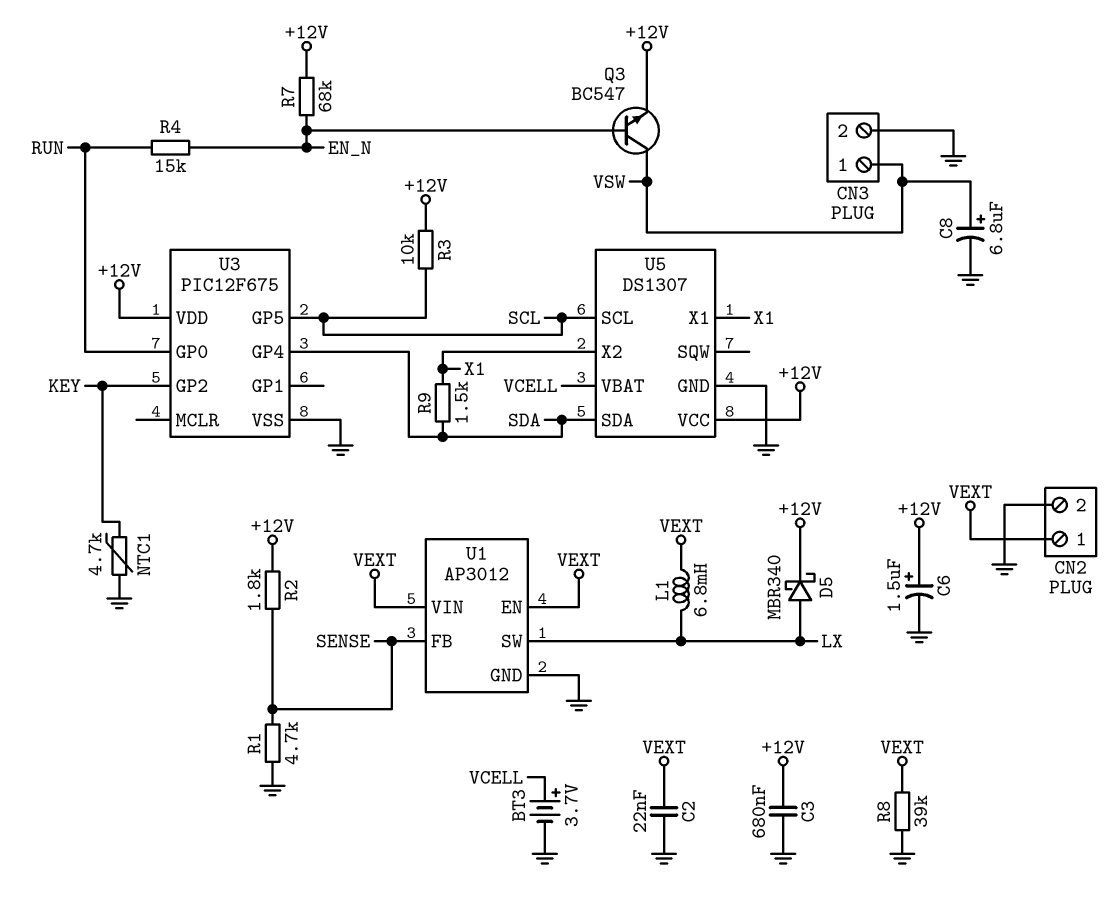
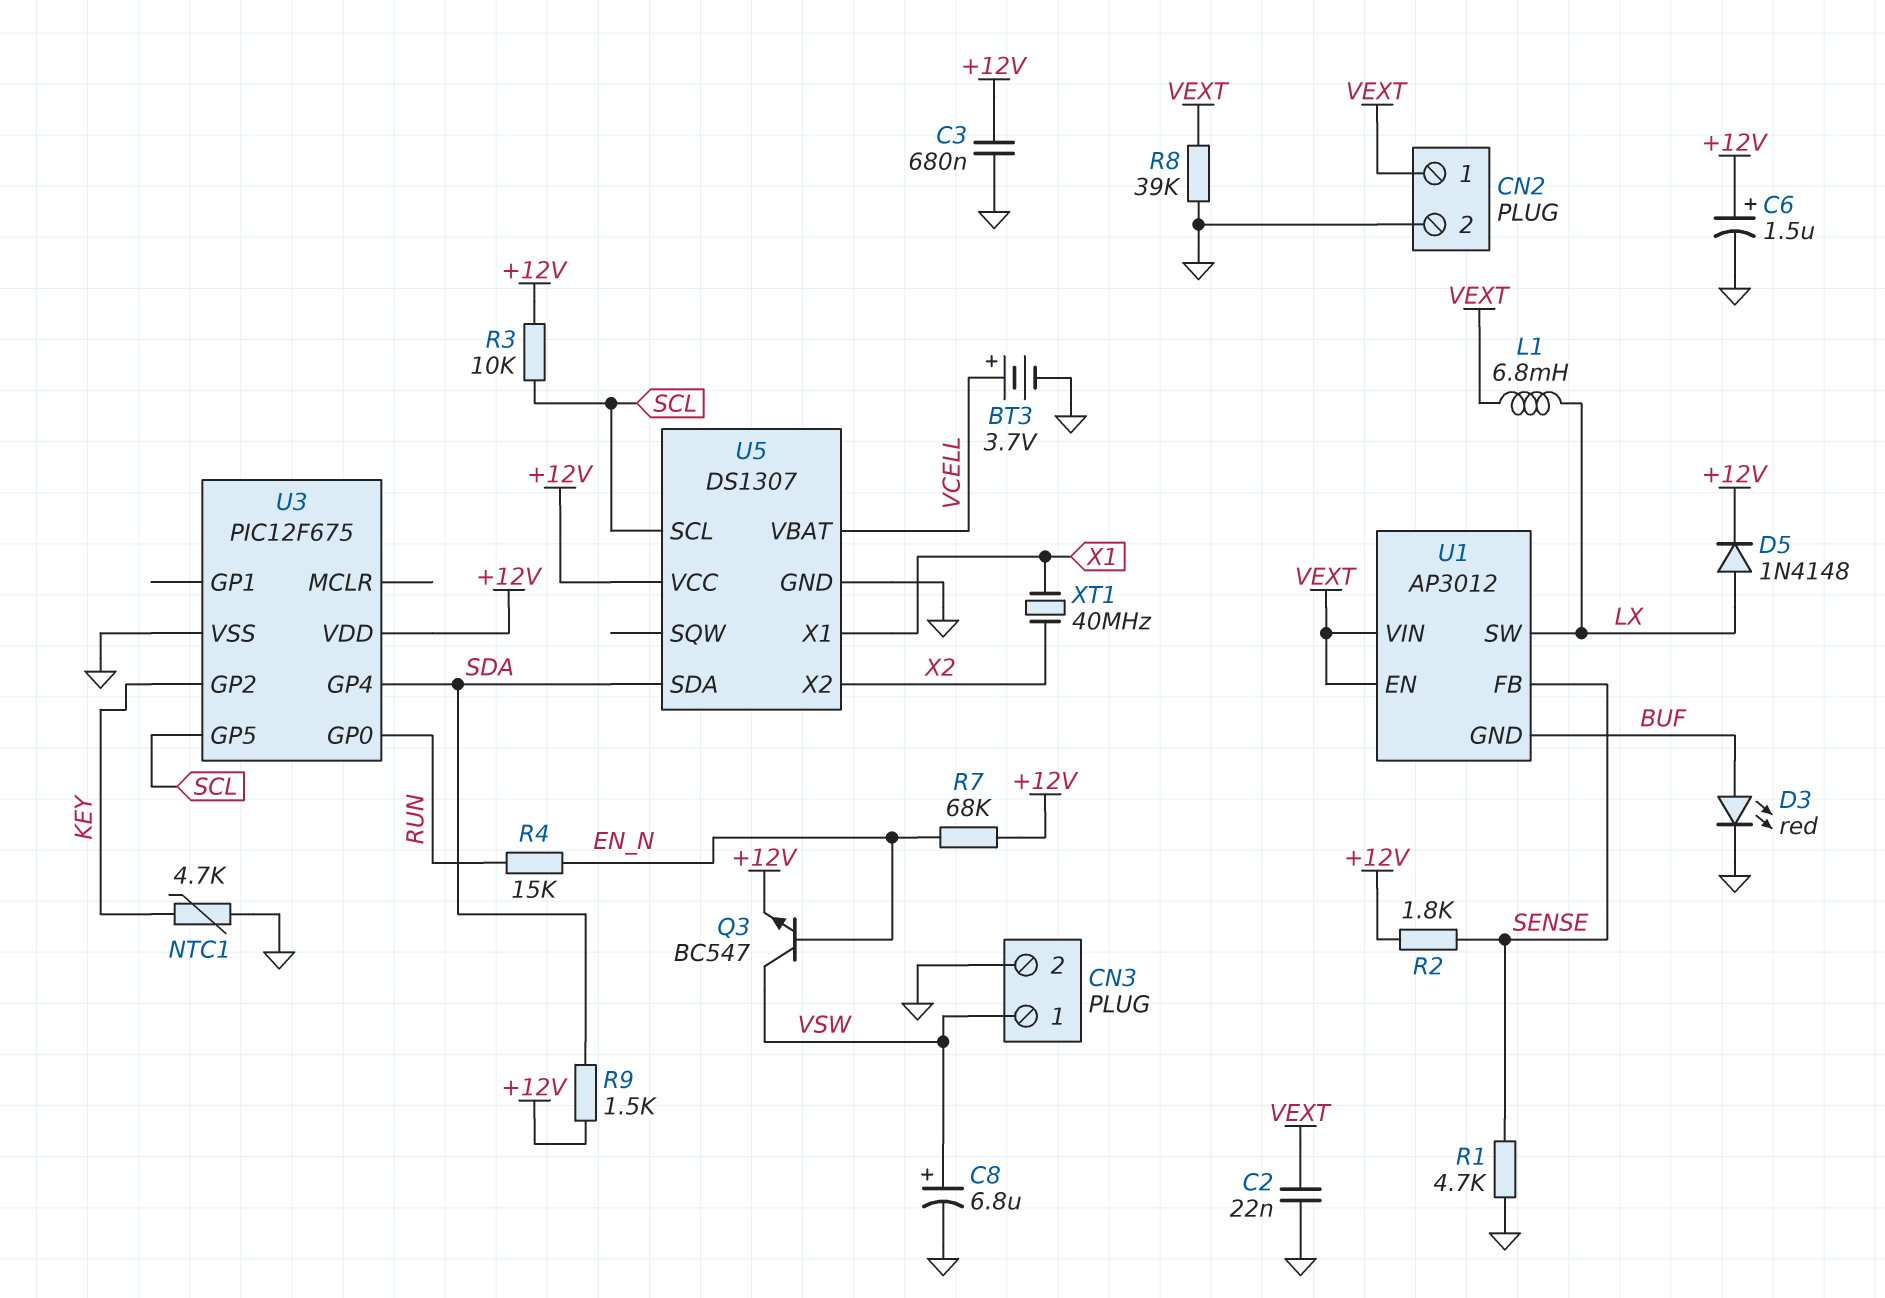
D3: none -> LED red (A BUF, K GND)
D5: schottky MBR340 (A LX, K +12V) -> diode 1N4148 (A LX, K +12V)
R9: 1.5k (SDA, X1) -> 1.5k (+12V, SDA)
U1 pin GND: GND -> BUF
U5 pin X2: X1 -> X2
XT1: none -> 40MHz (X1, X2)

